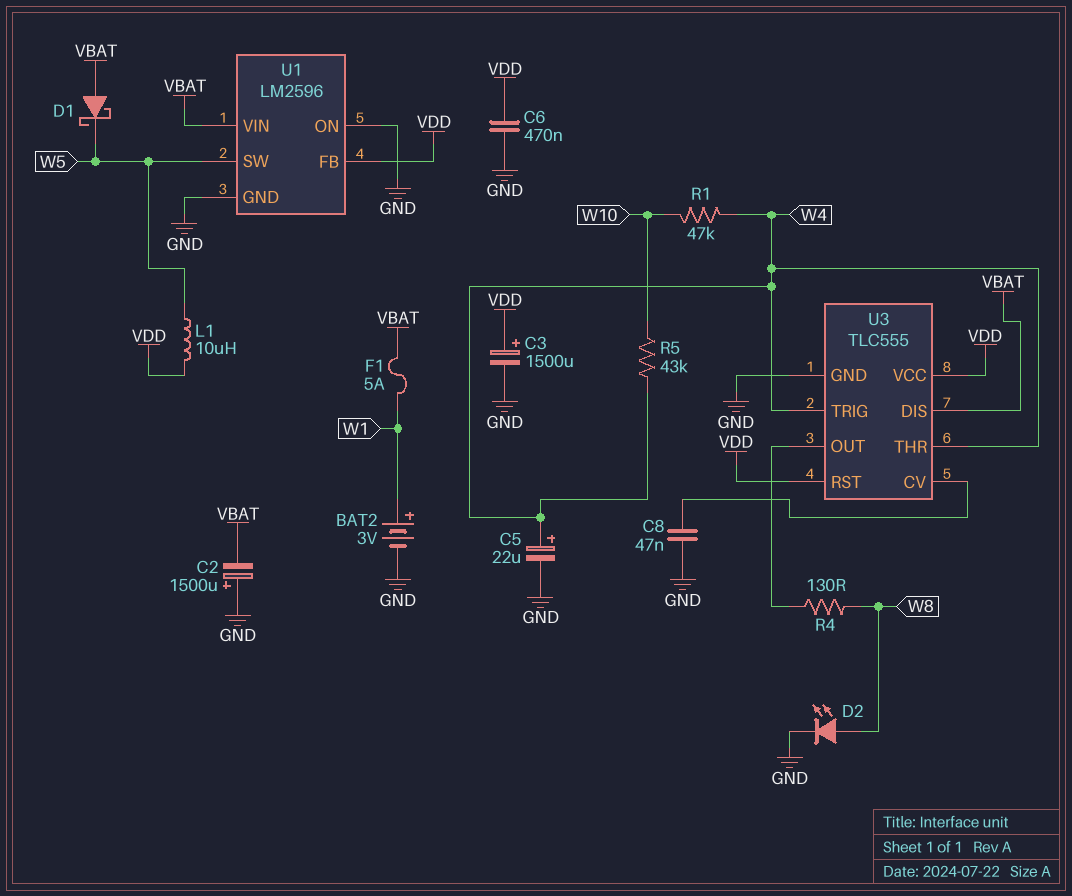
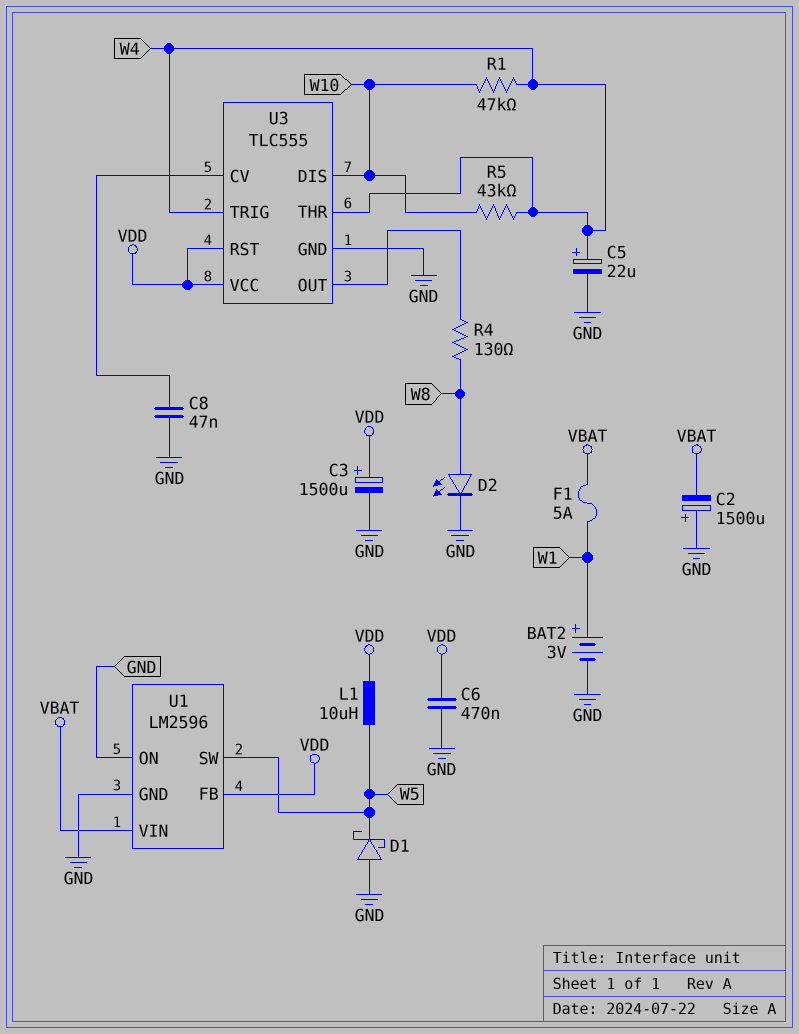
D1: schottky (A VBAT, K W5) -> schottky (A GND, K W5)
U3 pin DIS: VBAT -> W10

